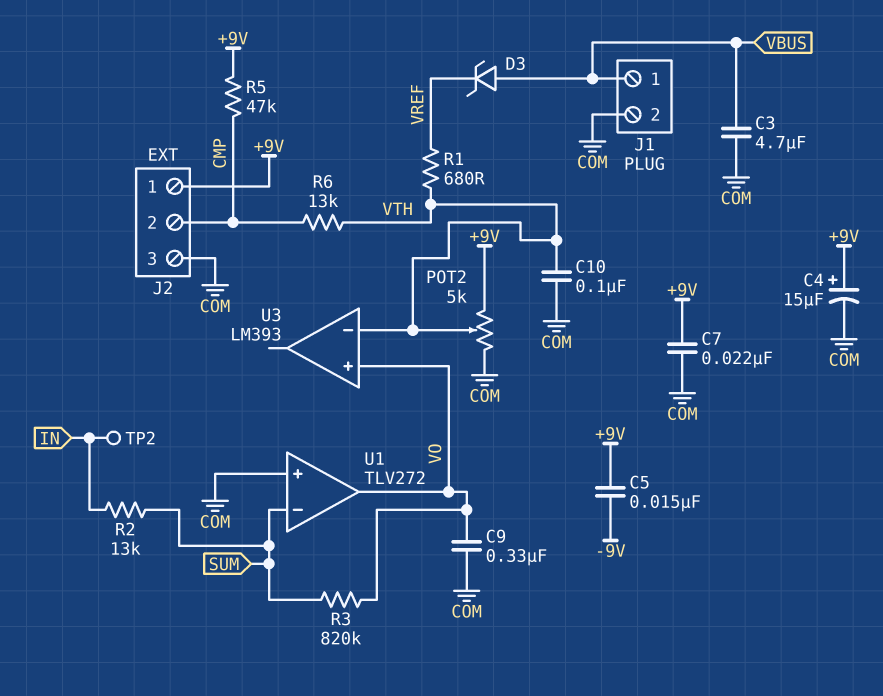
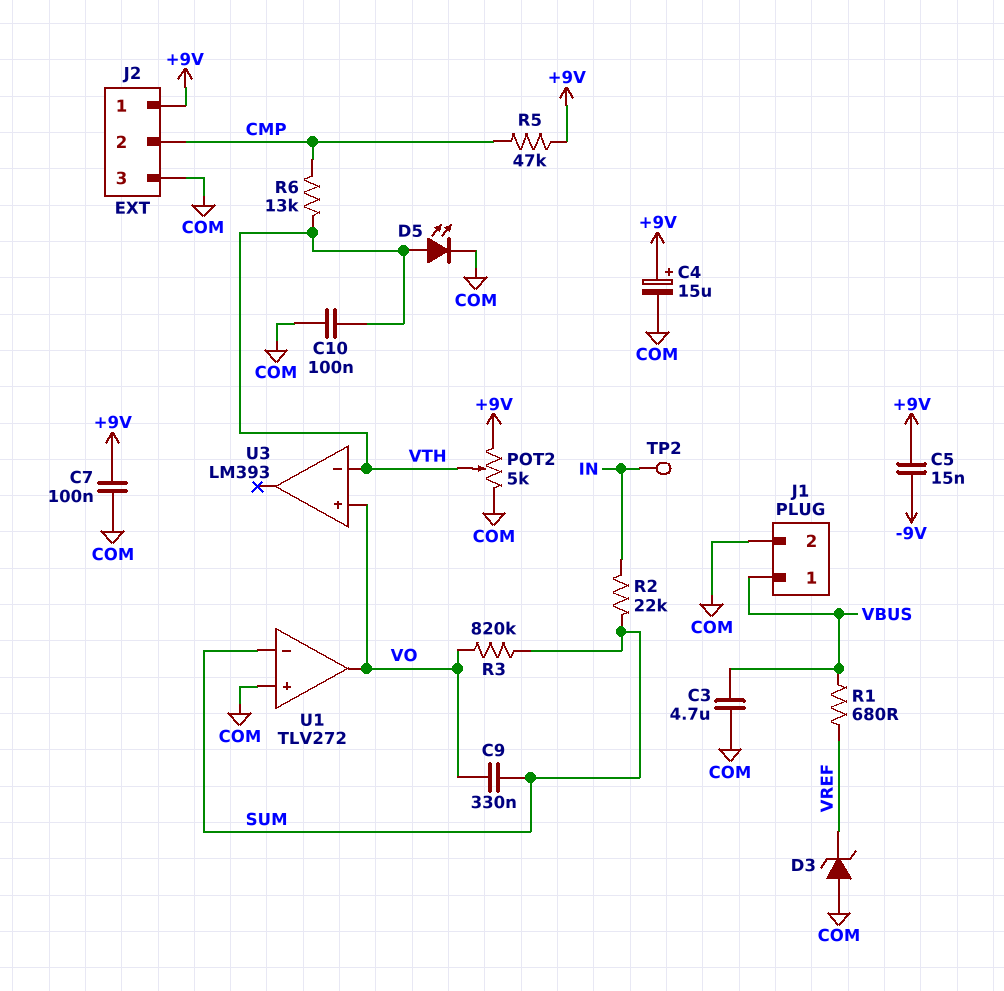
C7: 22nF (+9V, COM) -> 100nF (+9V, COM)
C9: 330nF (COM, VO) -> 330nF (SUM, VO)
D3: zener (A VBUS, K VREF) -> zener (A COM, K VREF)
D5: none -> LED (A VTH, K COM)
R1: 680 (VREF, VTH) -> 680 (VBUS, VREF)
R2: 13k (IN, SUM) -> 22k (IN, SUM)

